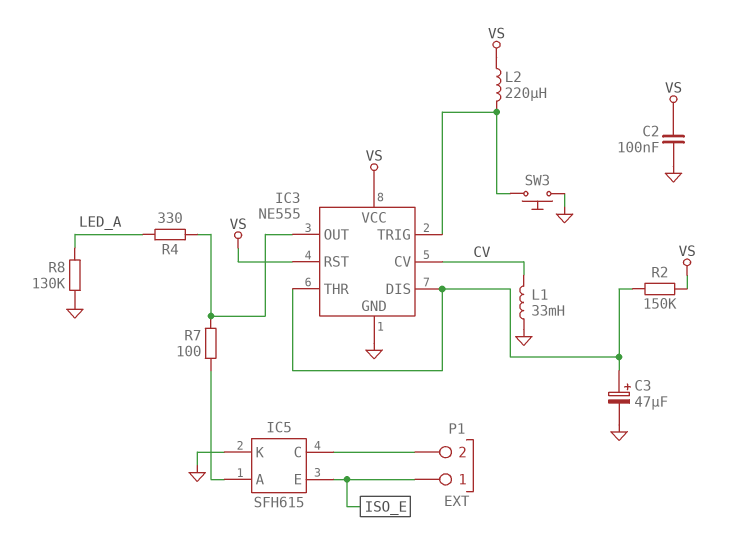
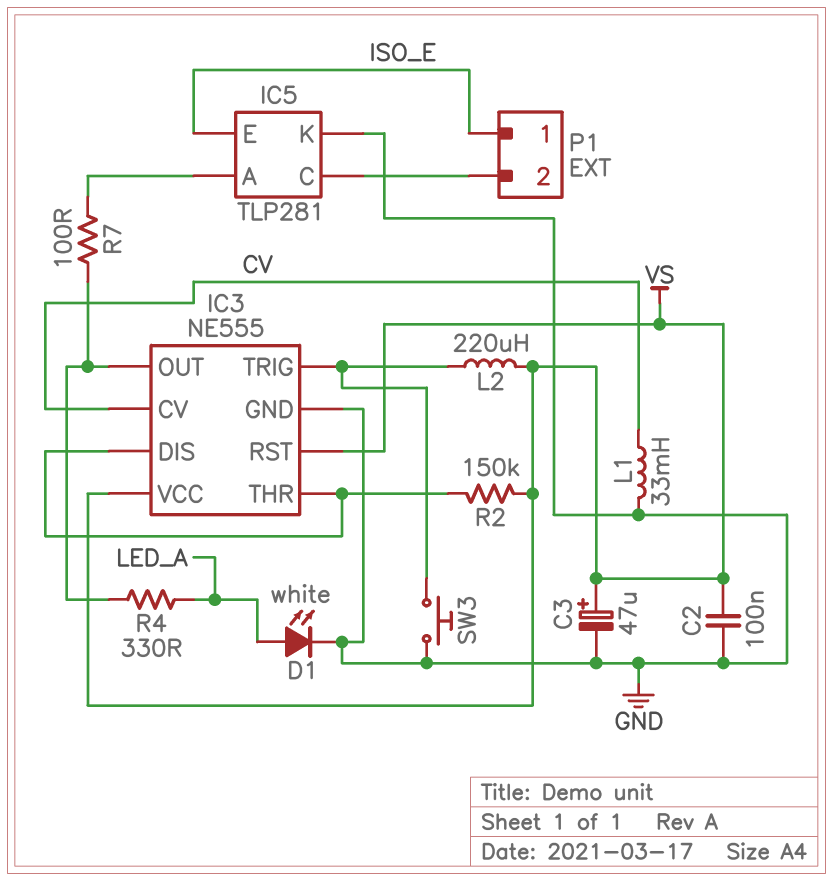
C3: 47uF (plus IC3/DIS, minus GND) -> 47uF (plus VS, minus GND)
D1: none -> LED white (A LED_A, K GND)
IC5: SFH615 -> TLP281
R8: 130k (GND, LED_A) -> none

